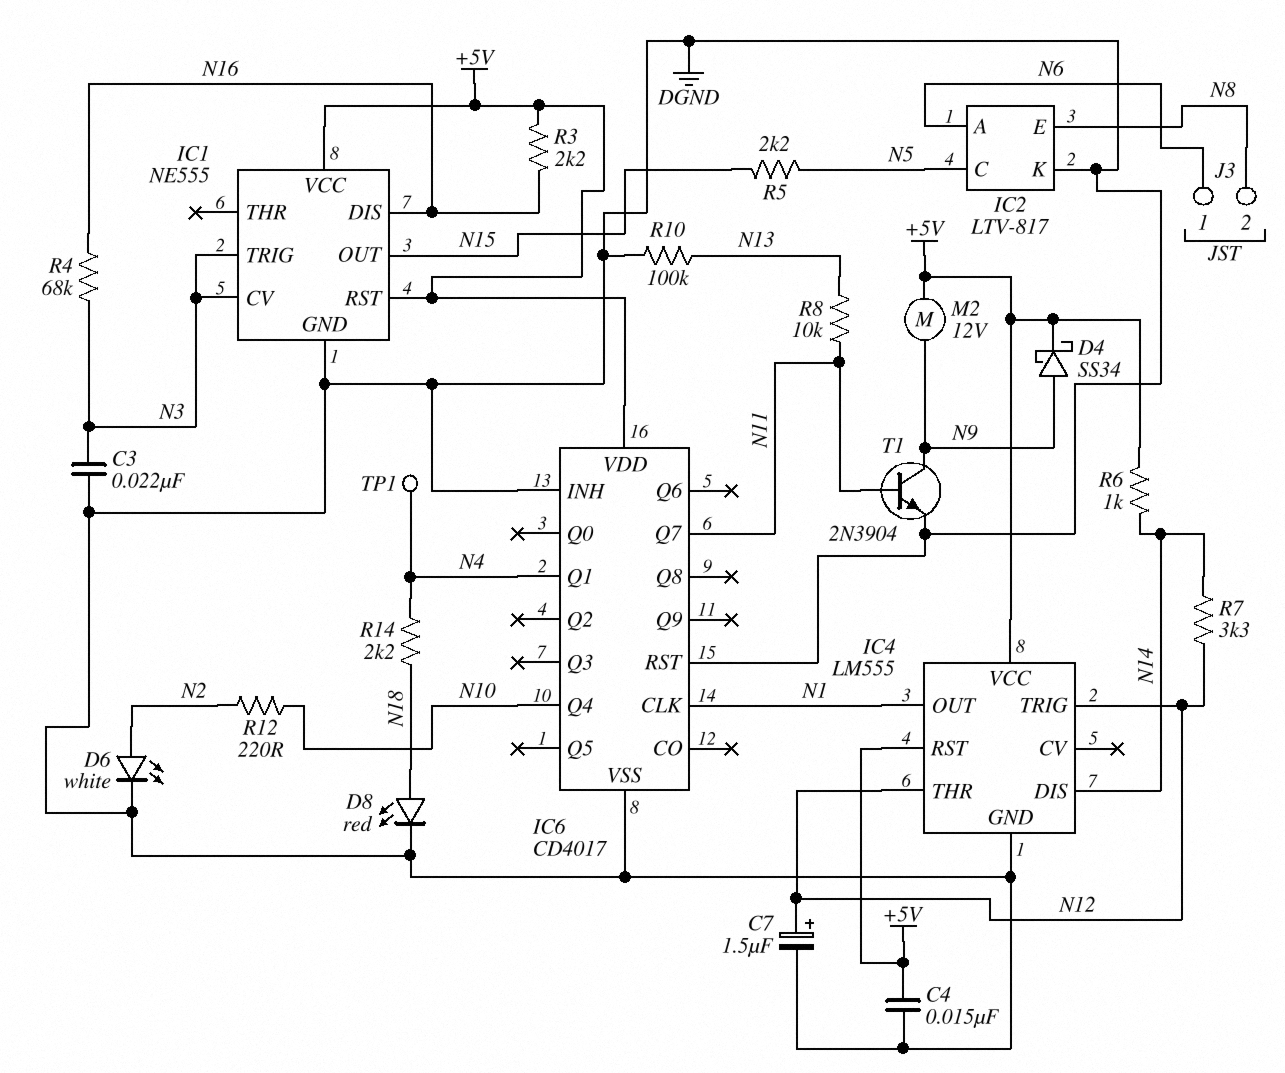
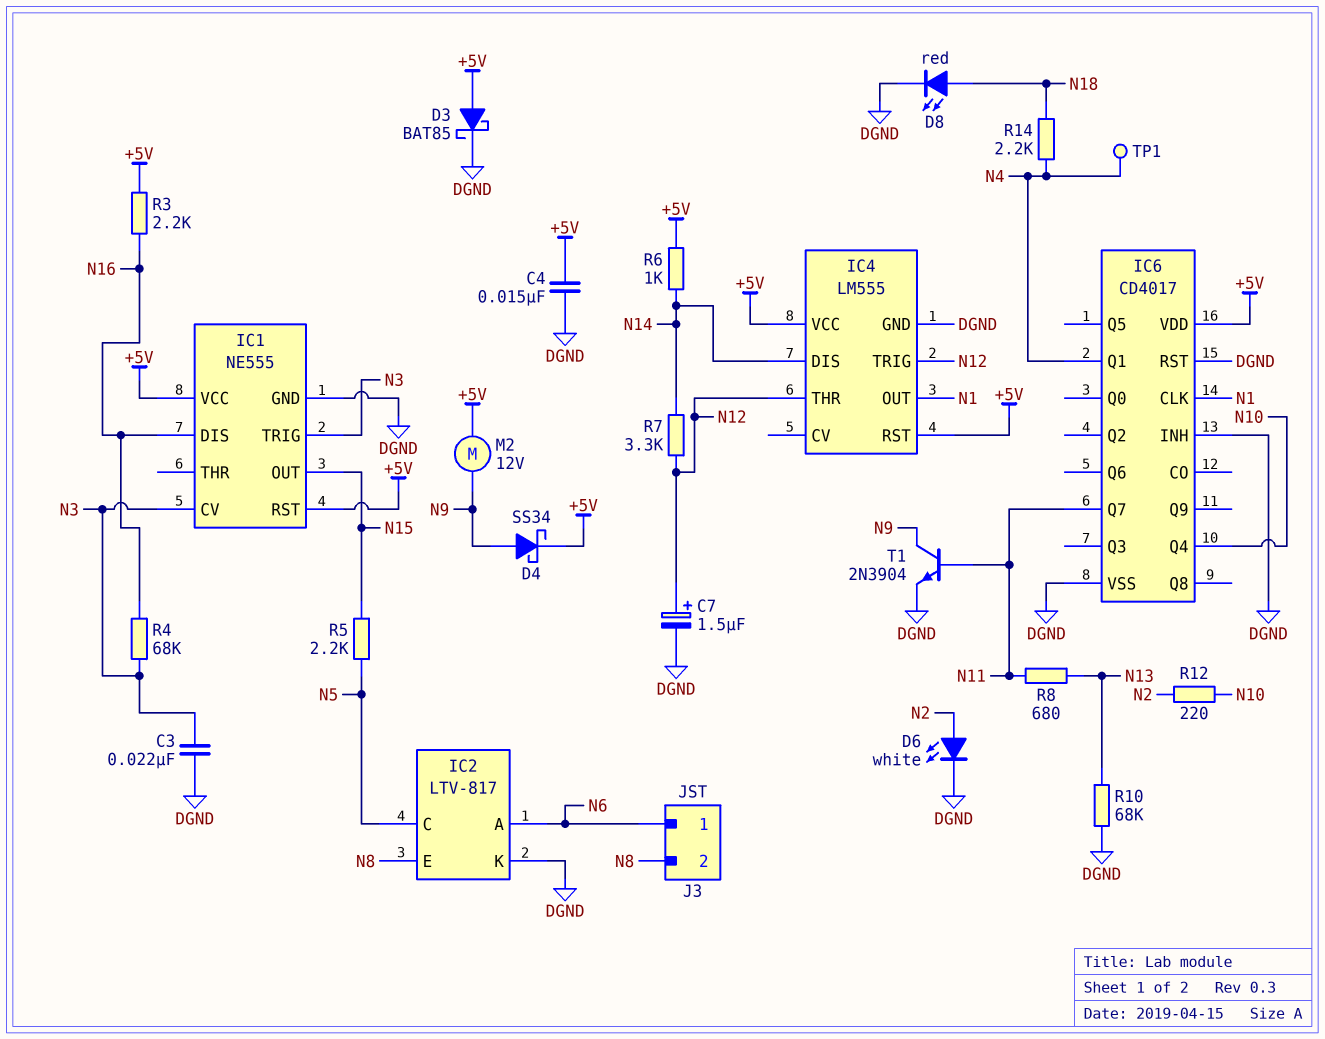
D3: none -> schottky BAT85 (A +5V, K DGND)
R8: 10k (N11, N13) -> 680 (N11, N13)
R10: 100k (DGND, N13) -> 68k (DGND, N13)

